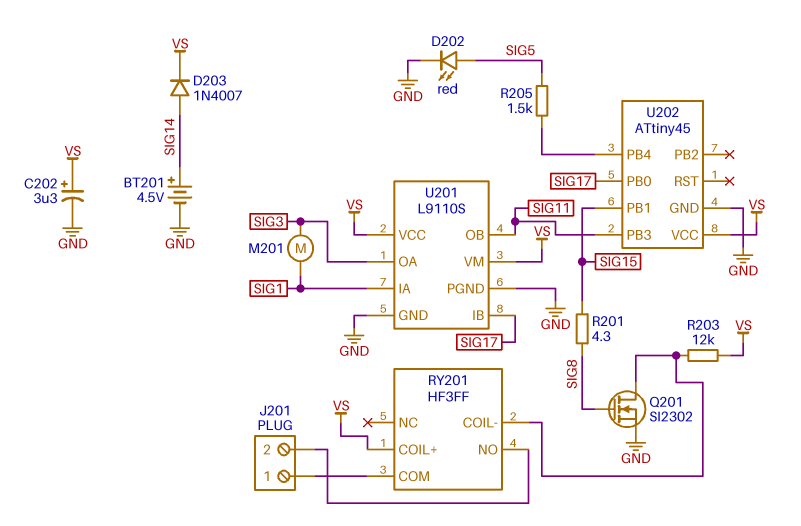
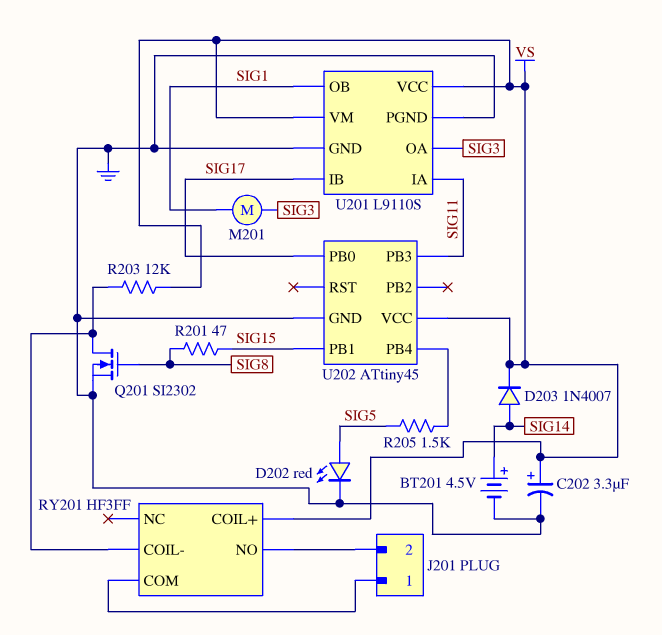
R201: 4.3 (SIG8, SIG15) -> 47 (SIG8, SIG15)
U201 pin IA: SIG1 -> SIG11
U201 pin OB: SIG11 -> SIG1

